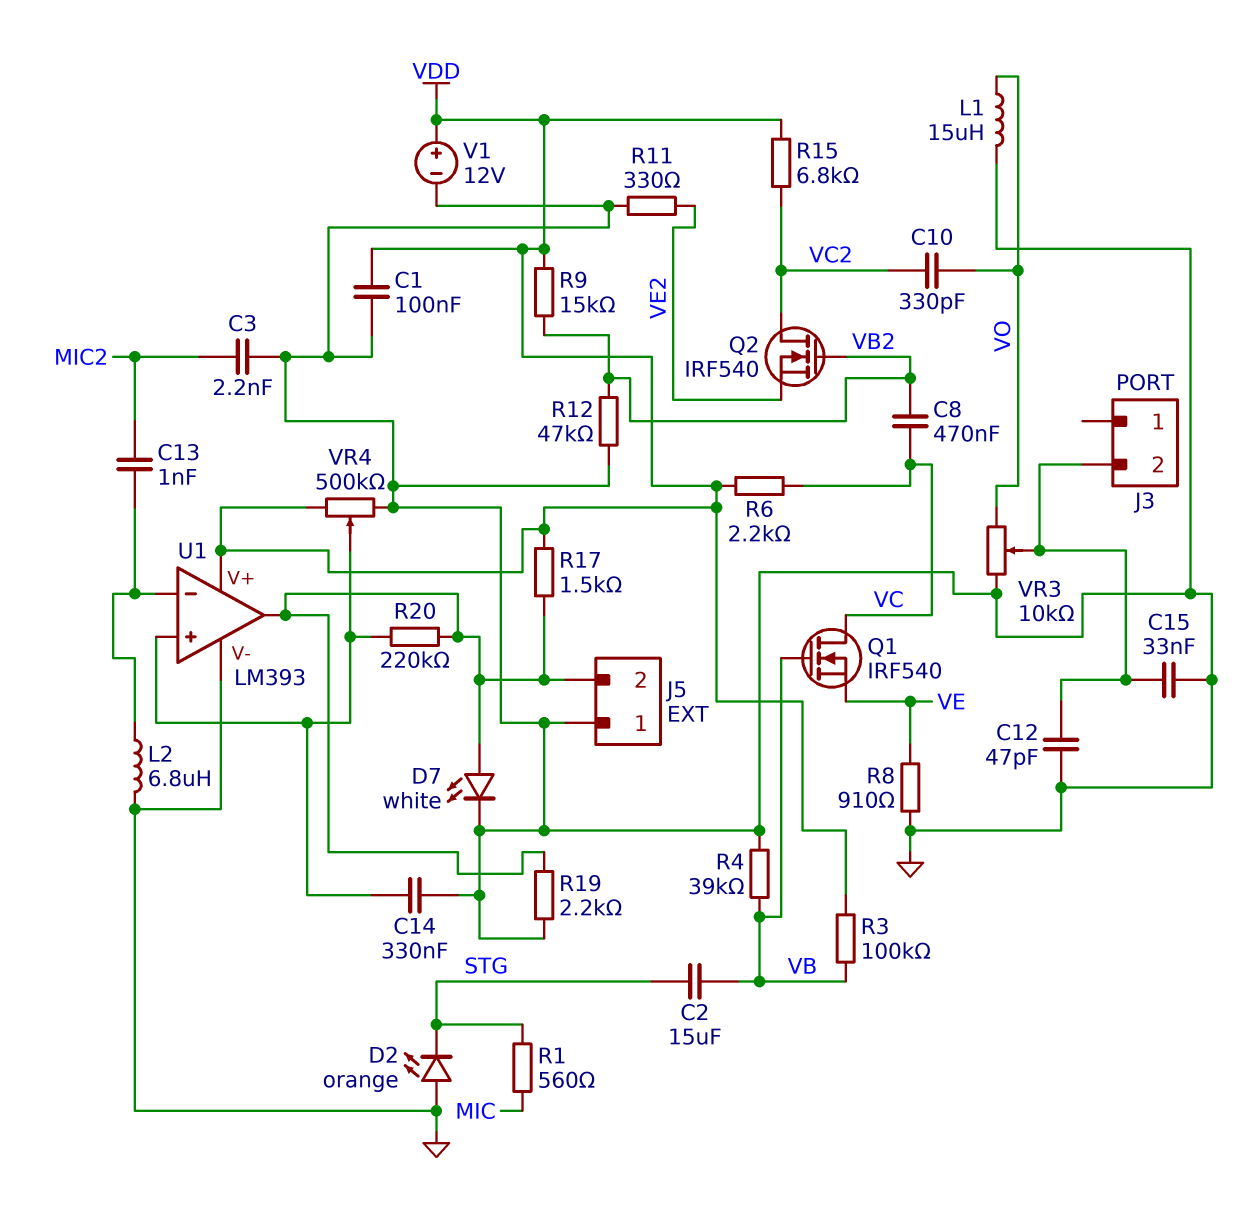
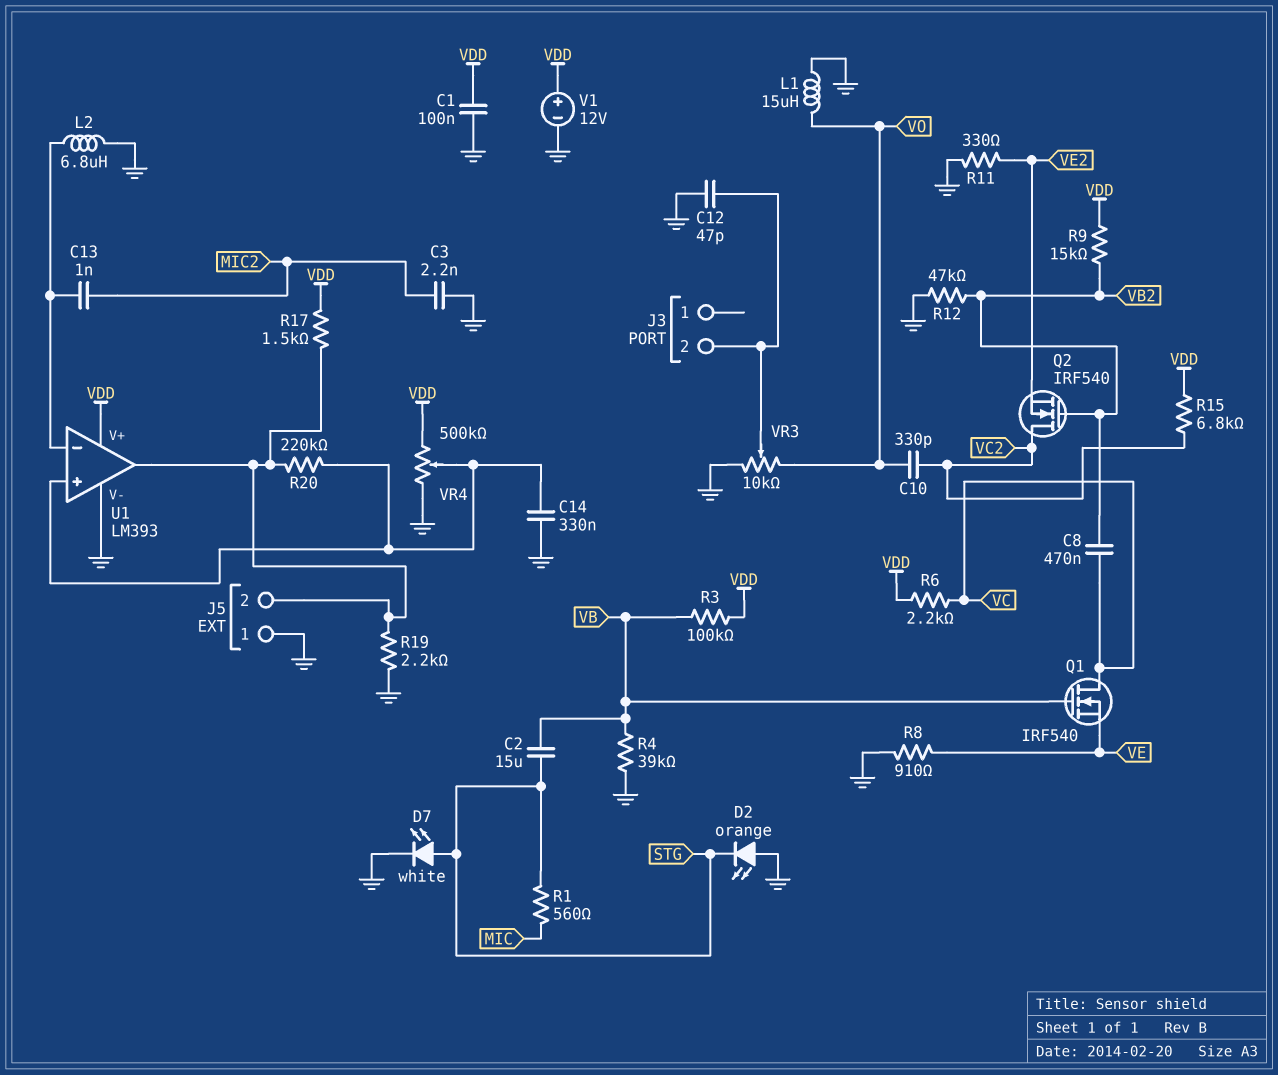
C15: 33nF (GND, J3/2) -> none
D7: LED white (A J5/2, K GND) -> LED white (A STG, K GND)

